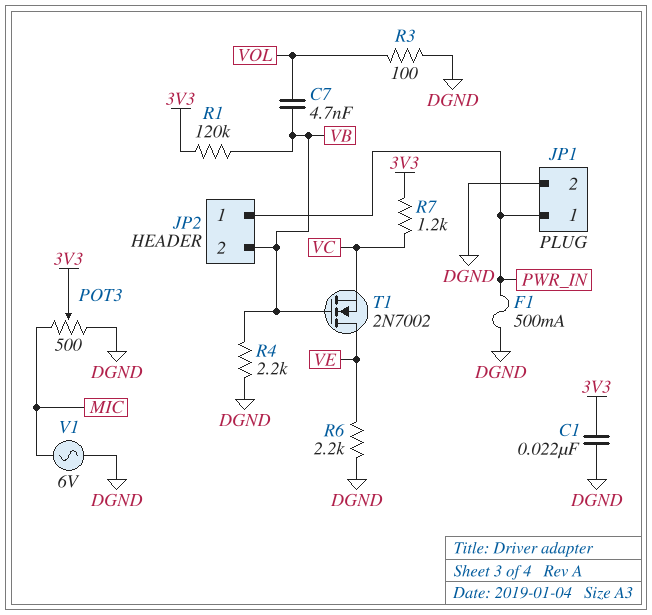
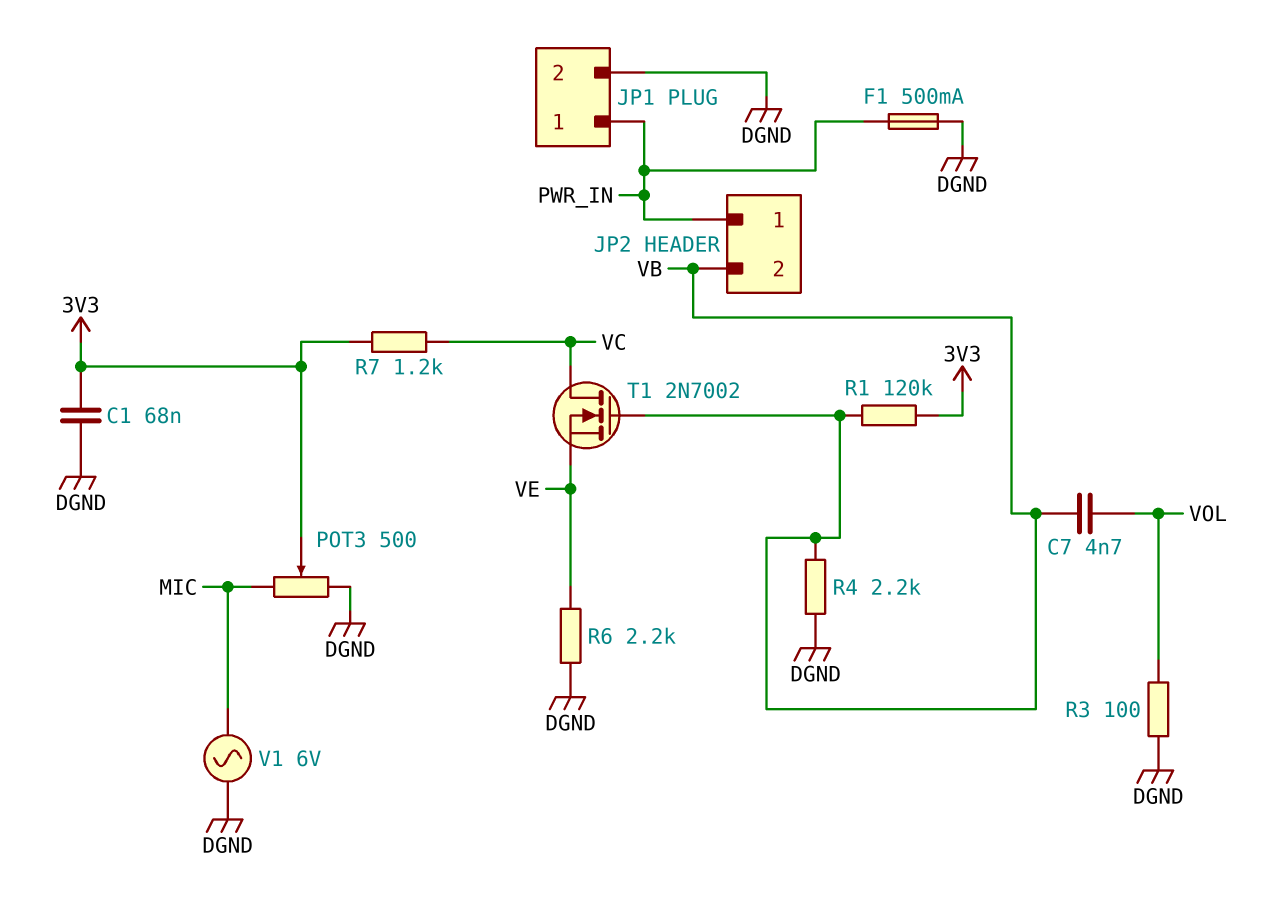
C1: 22nF (3V3, DGND) -> 68nF (3V3, DGND)
T1: NMOS 2N7002 (G VB, D VE, S VC) -> NMOS 2N7002 (G VB, D VC, S VE)

